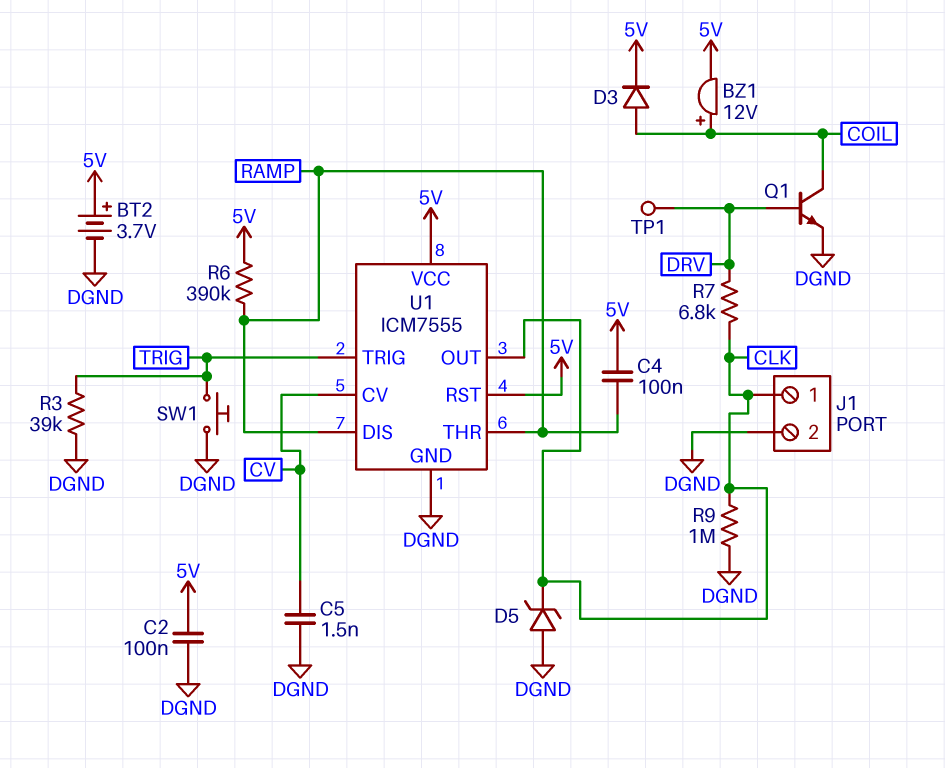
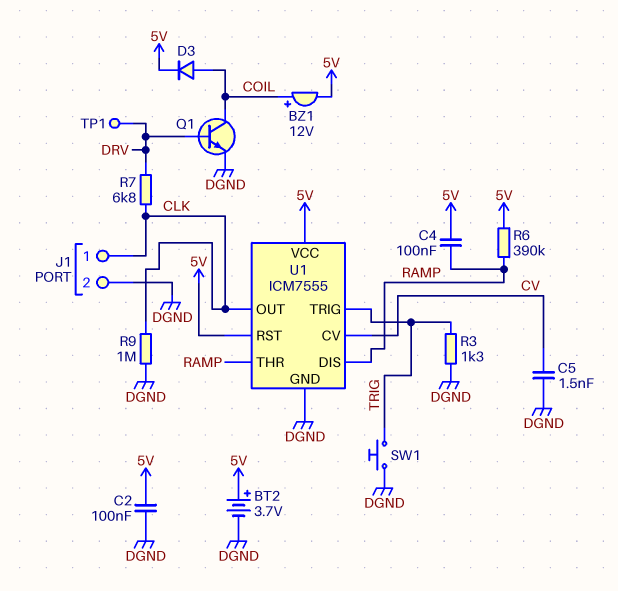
D5: zener (A DGND, K CLK) -> none
R3: 39k (DGND, TRIG) -> 1.3k (DGND, TRIG)

